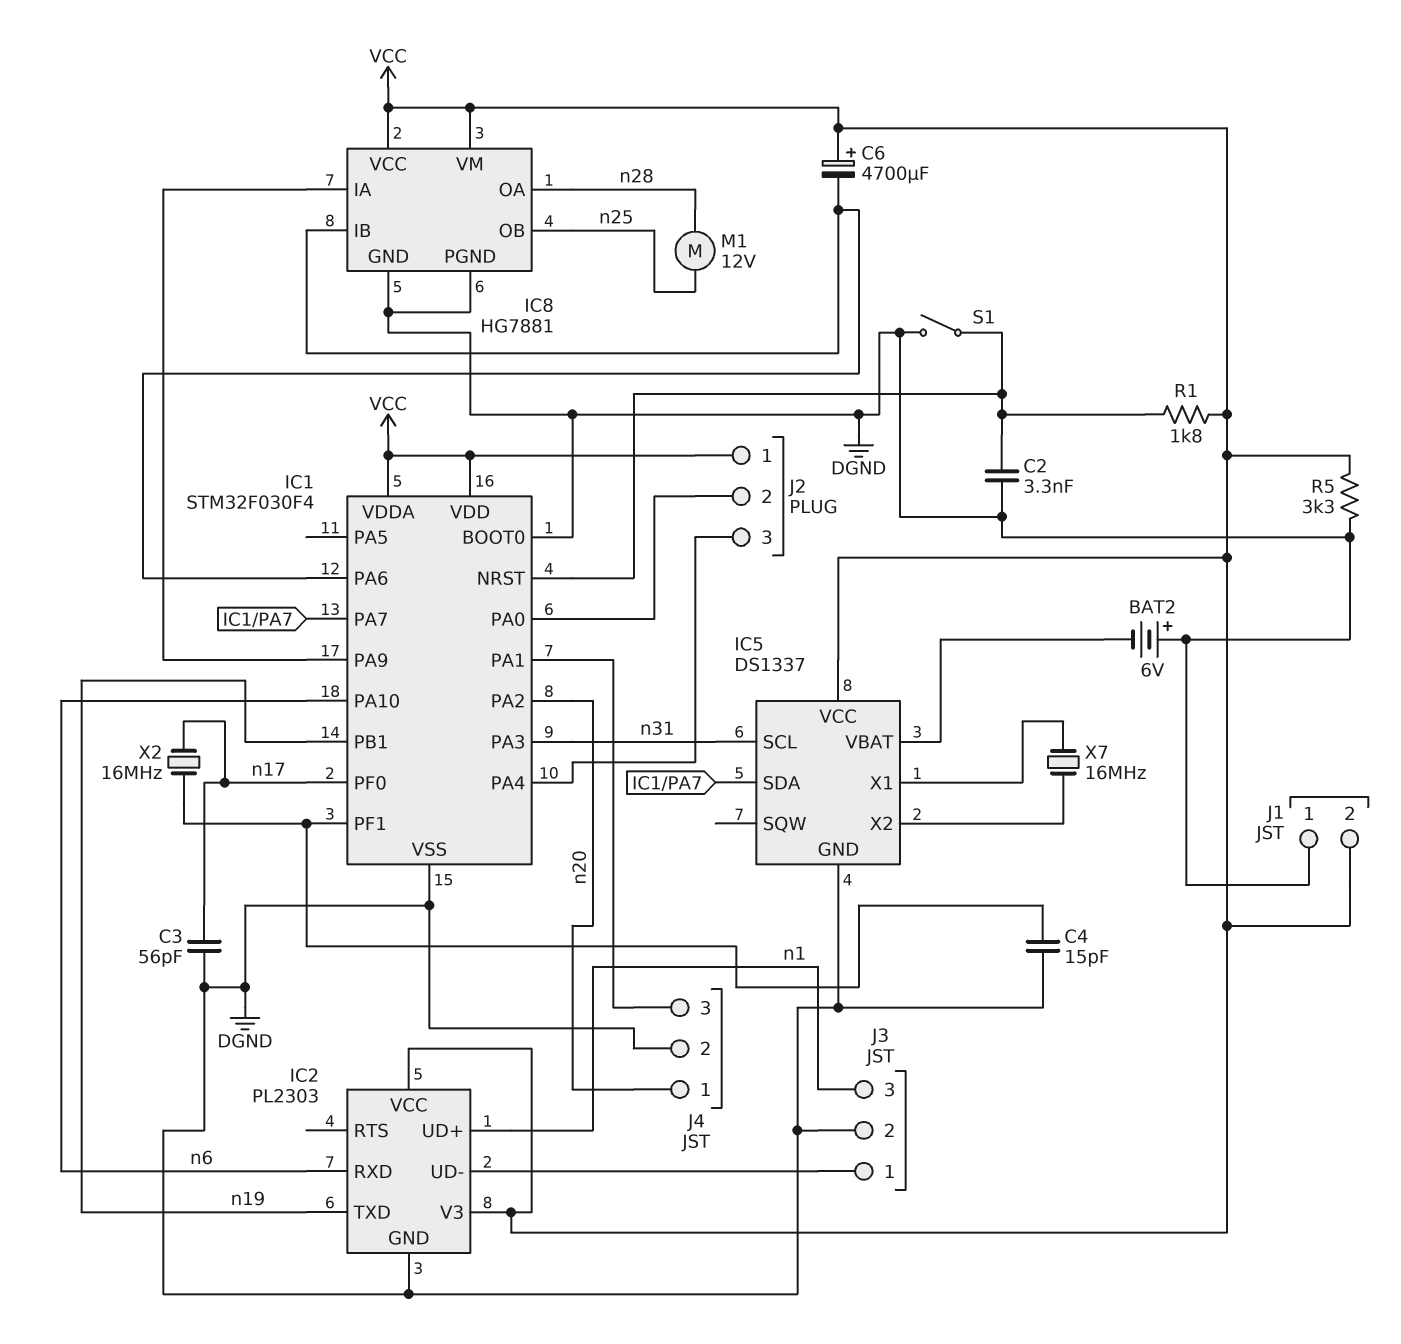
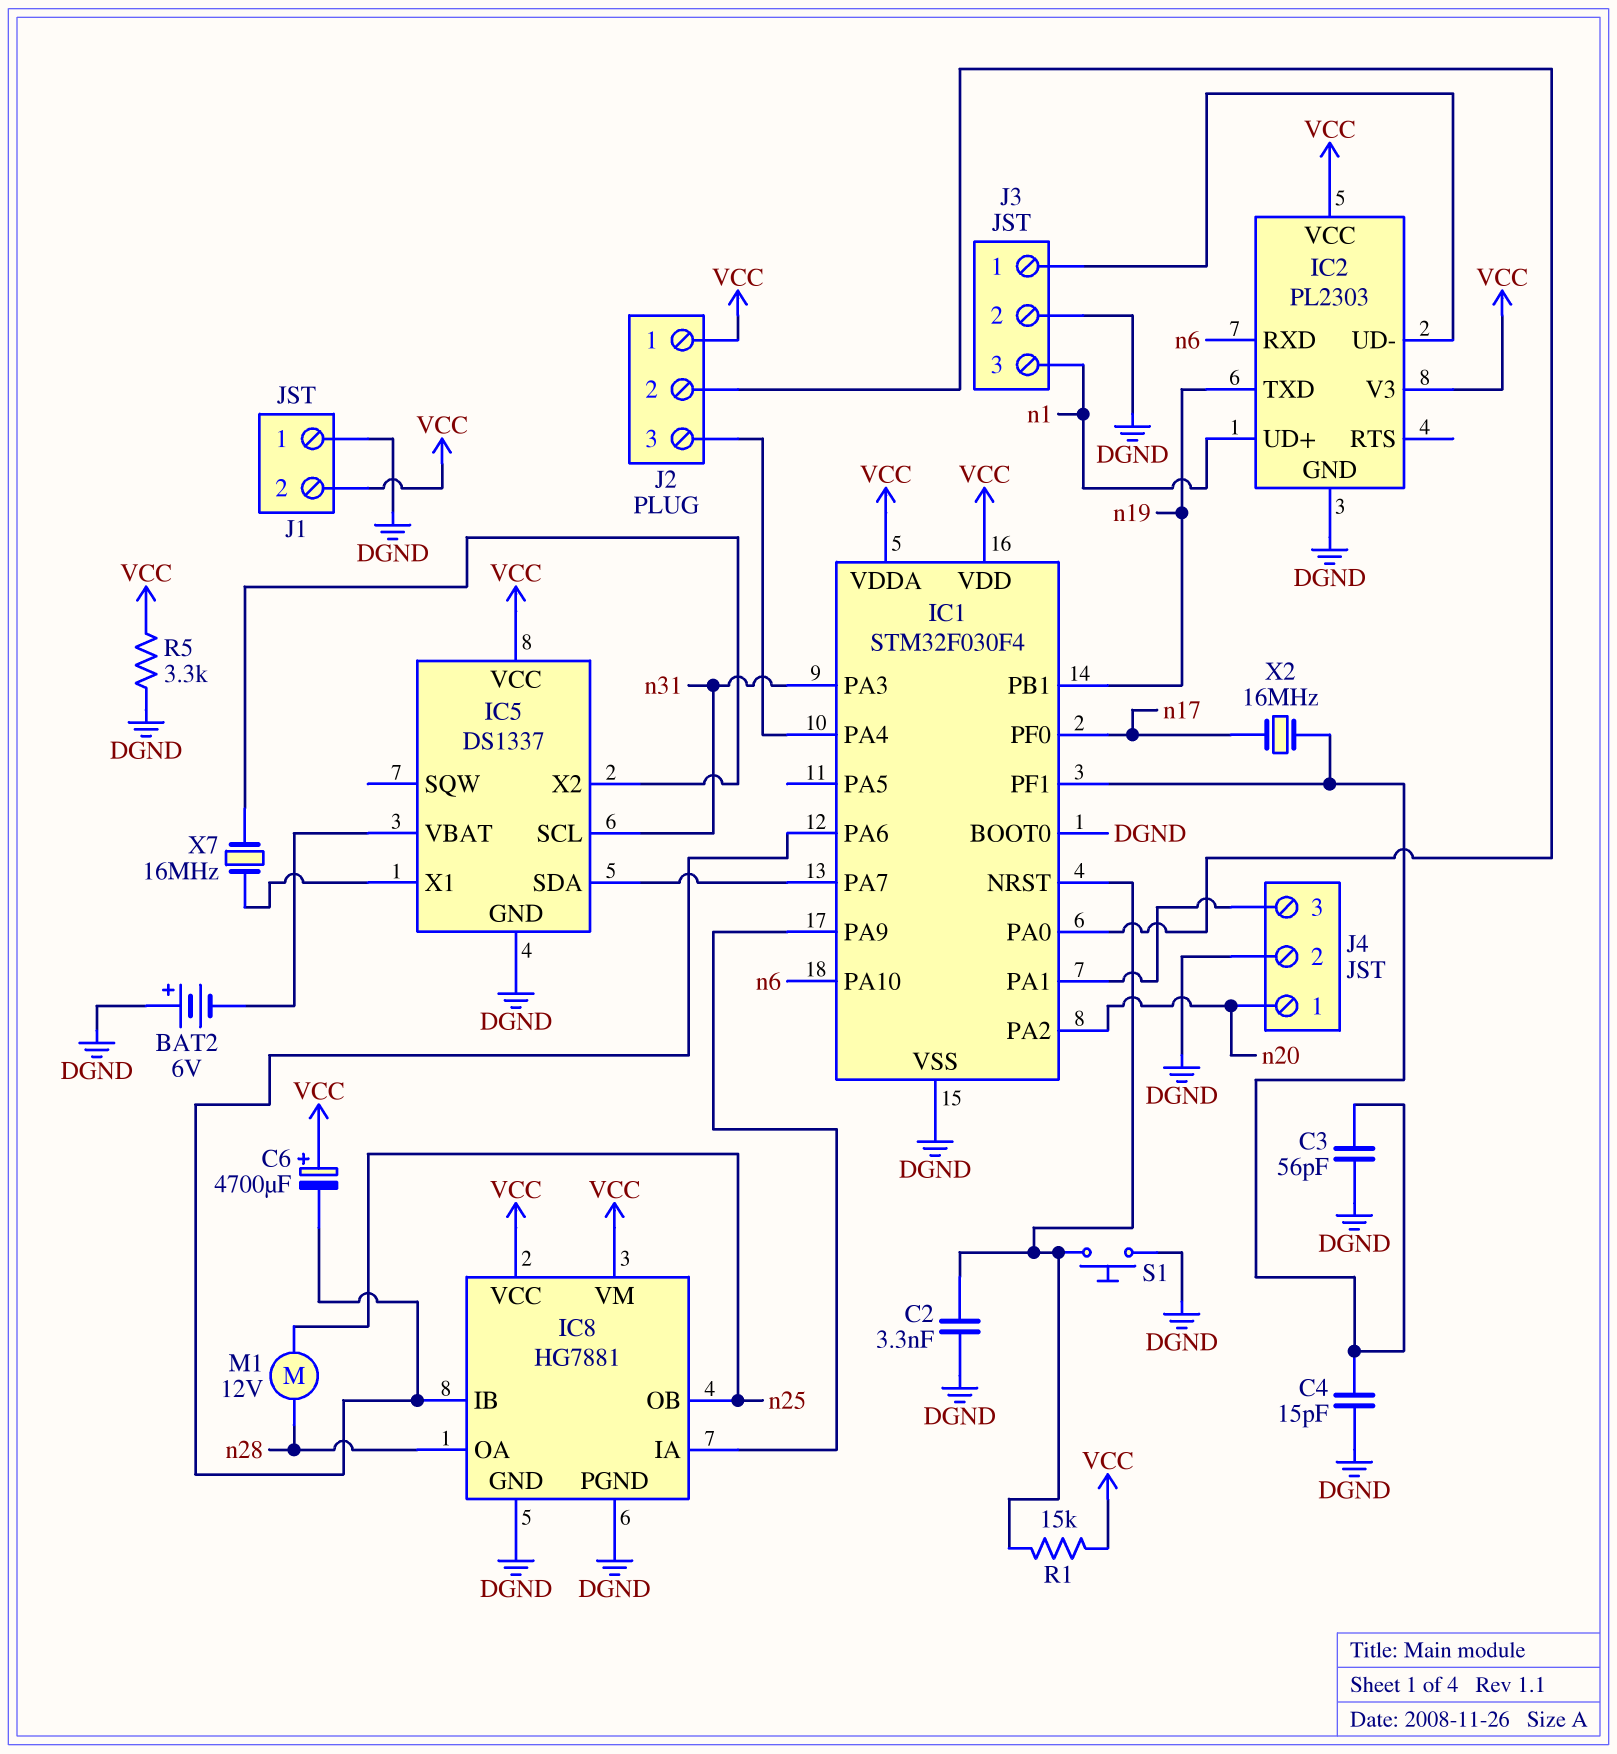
C3: 56pF (DGND, n17) -> 56pF (DGND, IC1/PF1)
R1: 1.8k (IC1/NRST, VCC) -> 15k (IC1/NRST, VCC)
S1: switch (DGND, IC1/NRST) -> button (DGND, IC1/NRST)

